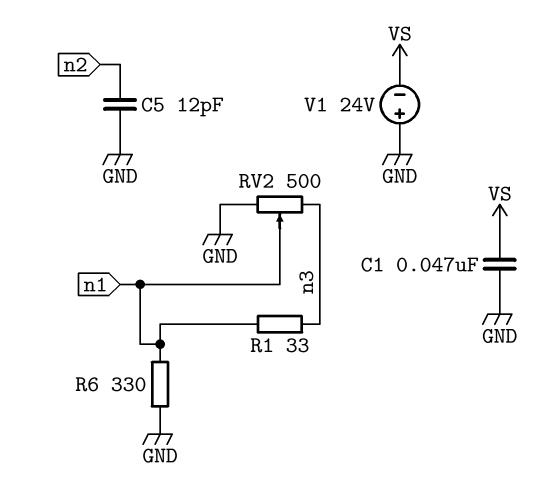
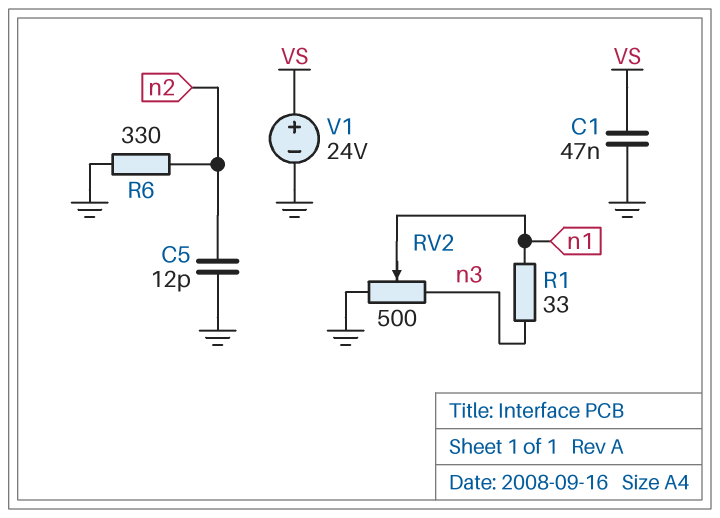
R6: 330 (GND, n1) -> 330 (GND, n2)
V1: 24V (plus GND, minus VS) -> 24V (plus VS, minus GND)

